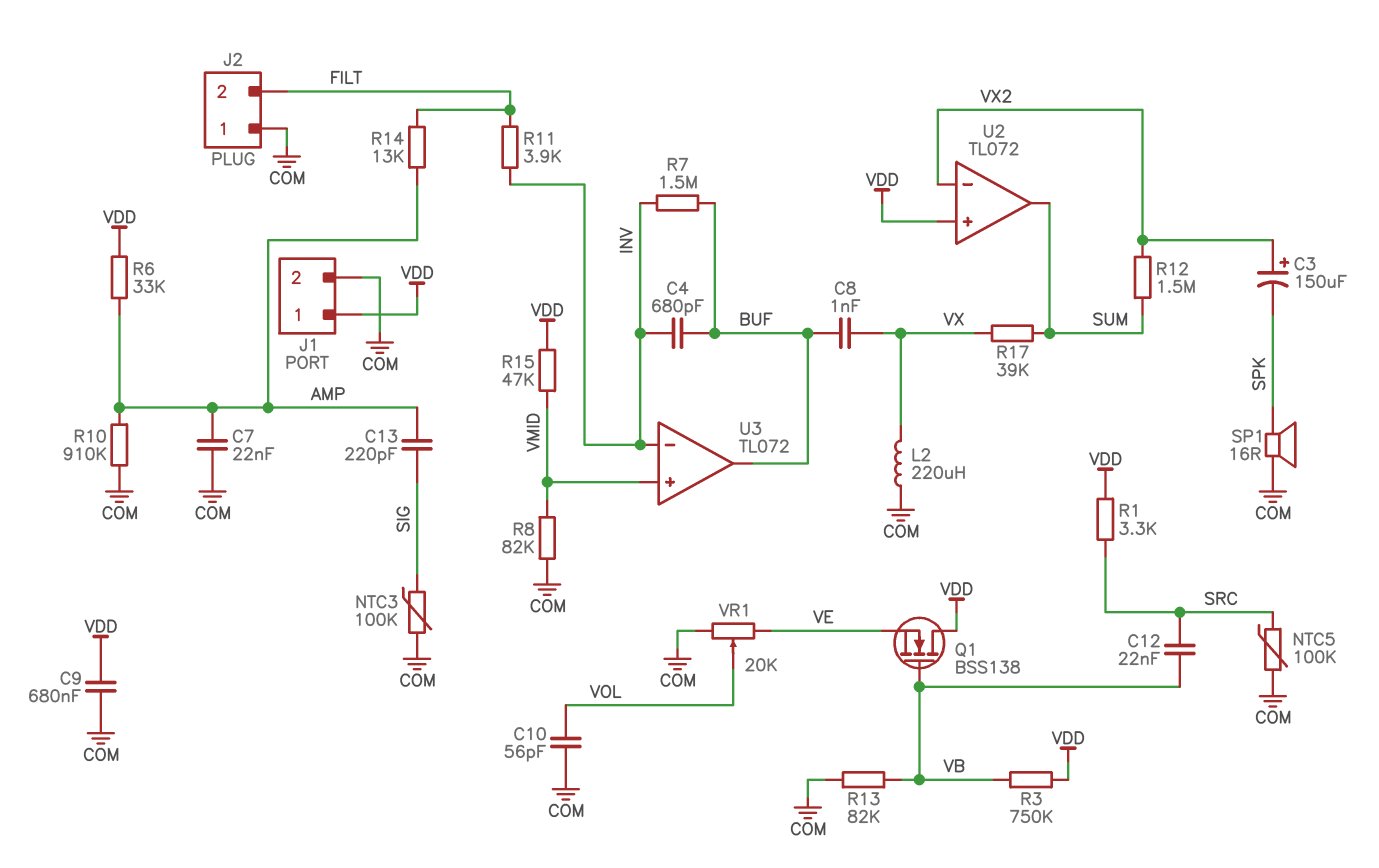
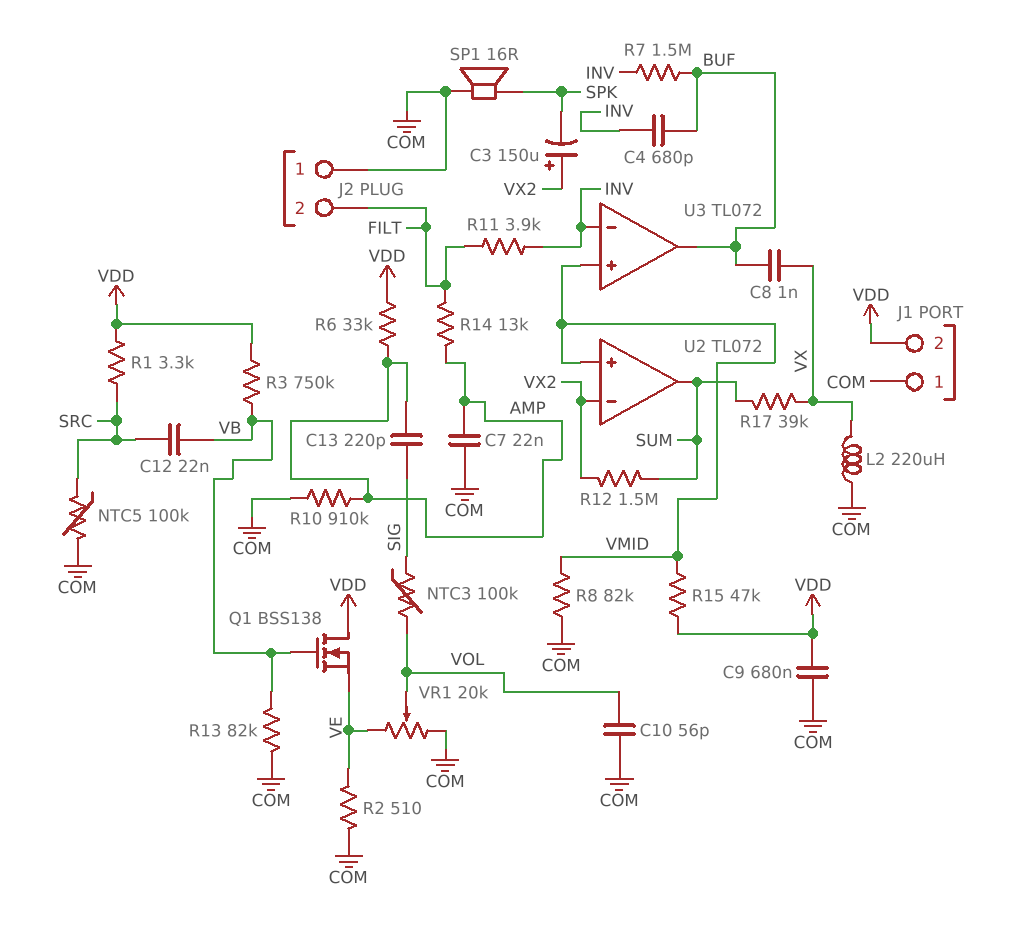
J1 pin 1: VDD -> COM
J1 pin 2: COM -> VDD
NTC3: 100k (COM, SIG) -> 100k (SIG, VOL)
R2: none -> 510 (COM, VE)
U2 pin in+: VDD -> VMID

